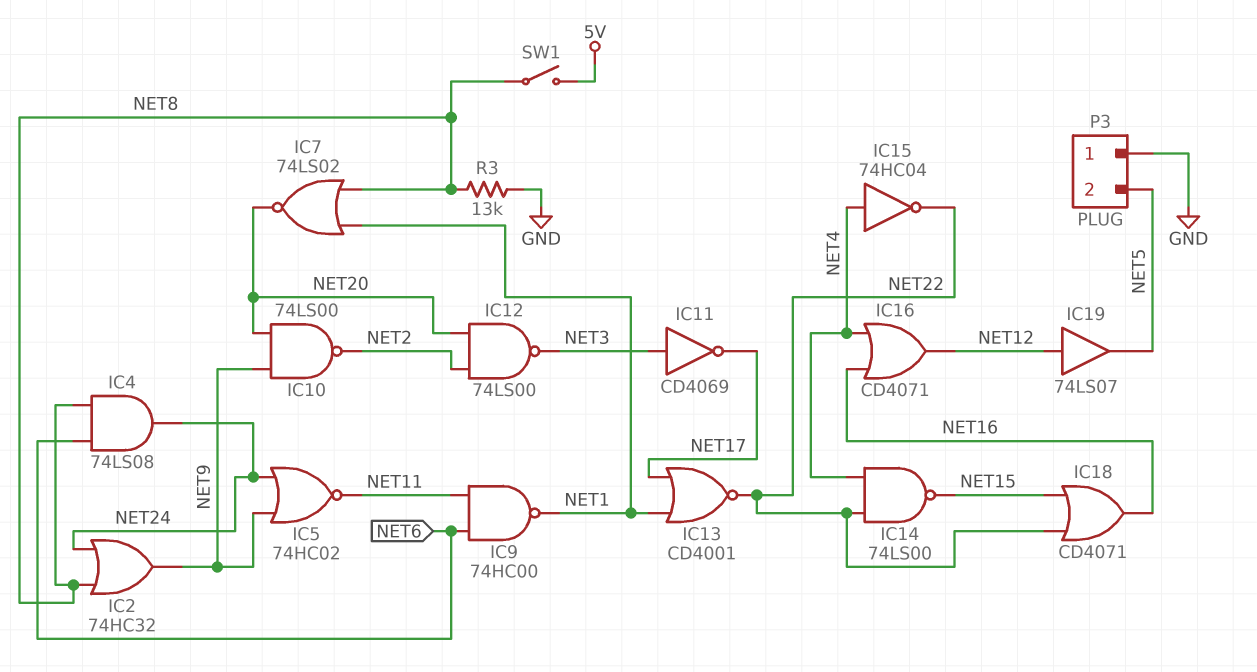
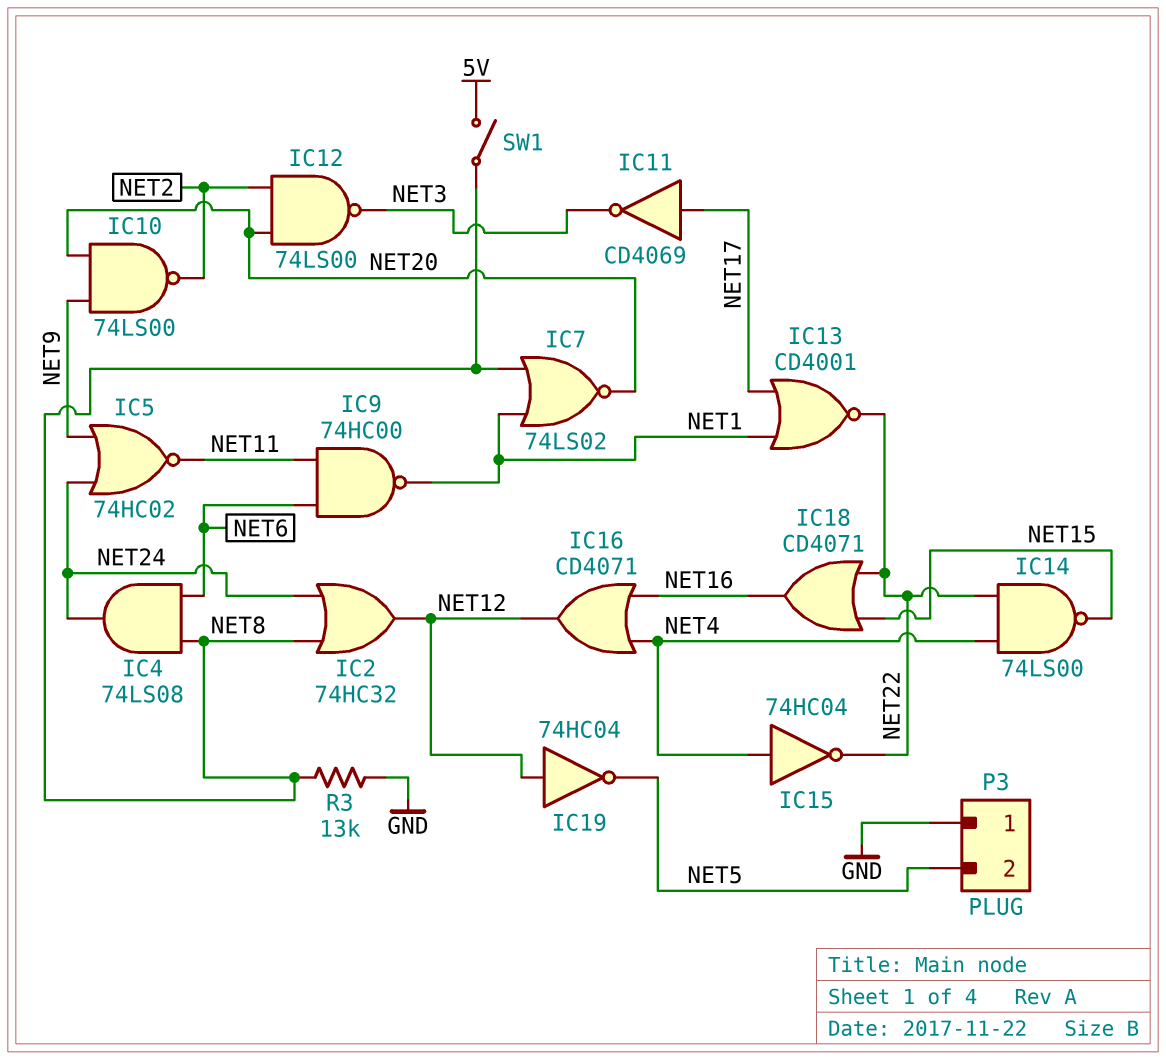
IC2: OR 74HC32 (in NET8, in NET24, out NET9) -> OR 74HC32 (in NET8, in NET24, out NET12)
IC11: NOT CD4069 (in NET3, out NET17) -> NOT CD4069 (in NET17, out NET3)
IC19: buffer 74LS07 (in NET12, out NET5) -> NOT 74HC04 (in NET12, out NET5)

